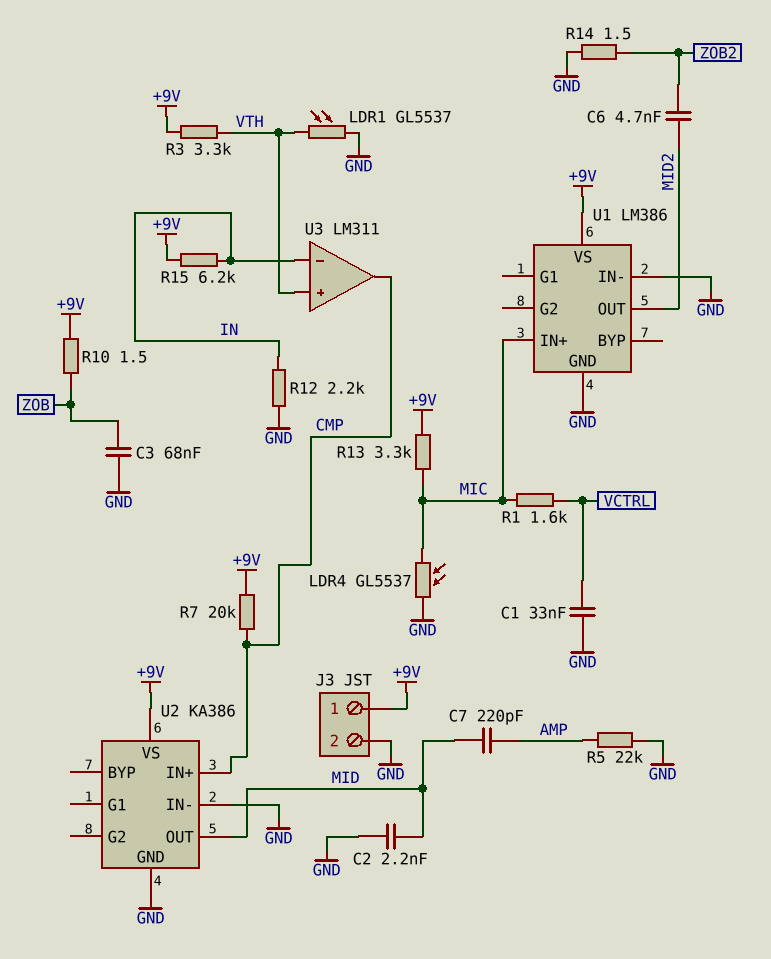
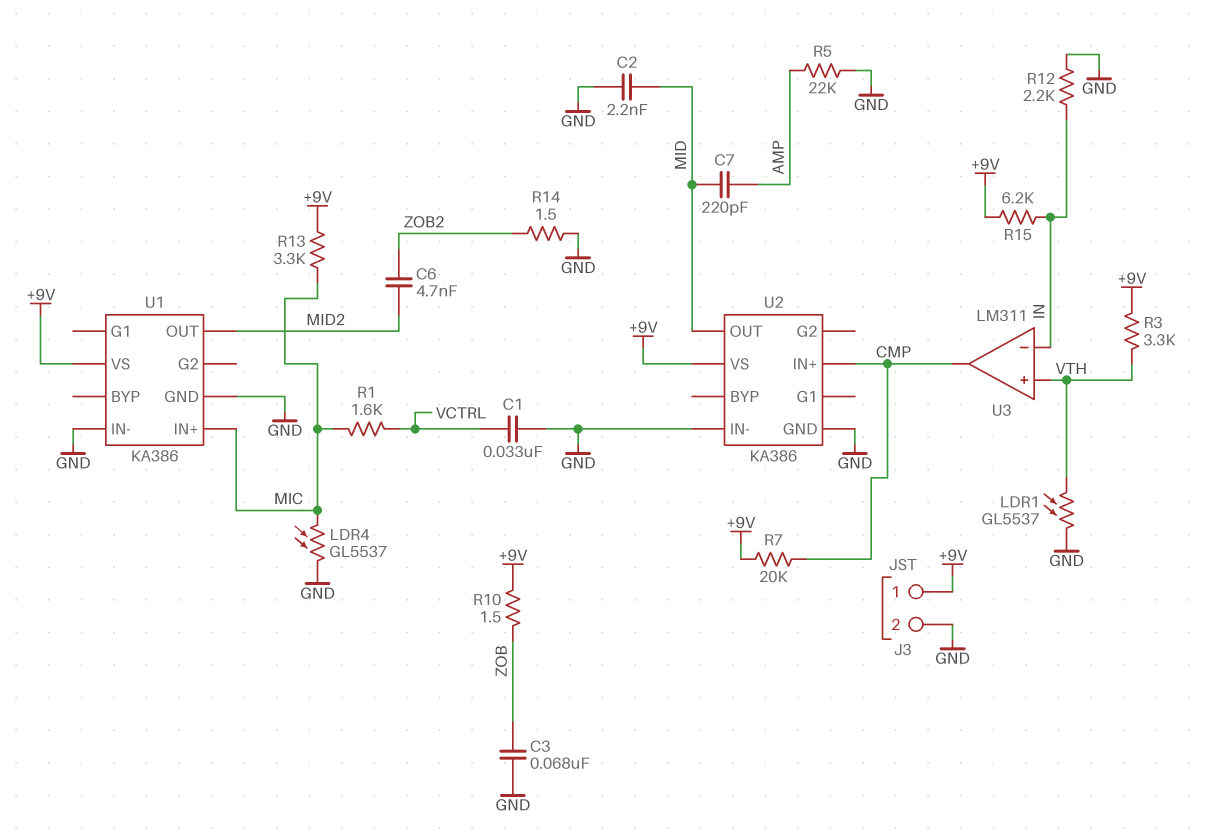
U1: LM386 -> KA386

